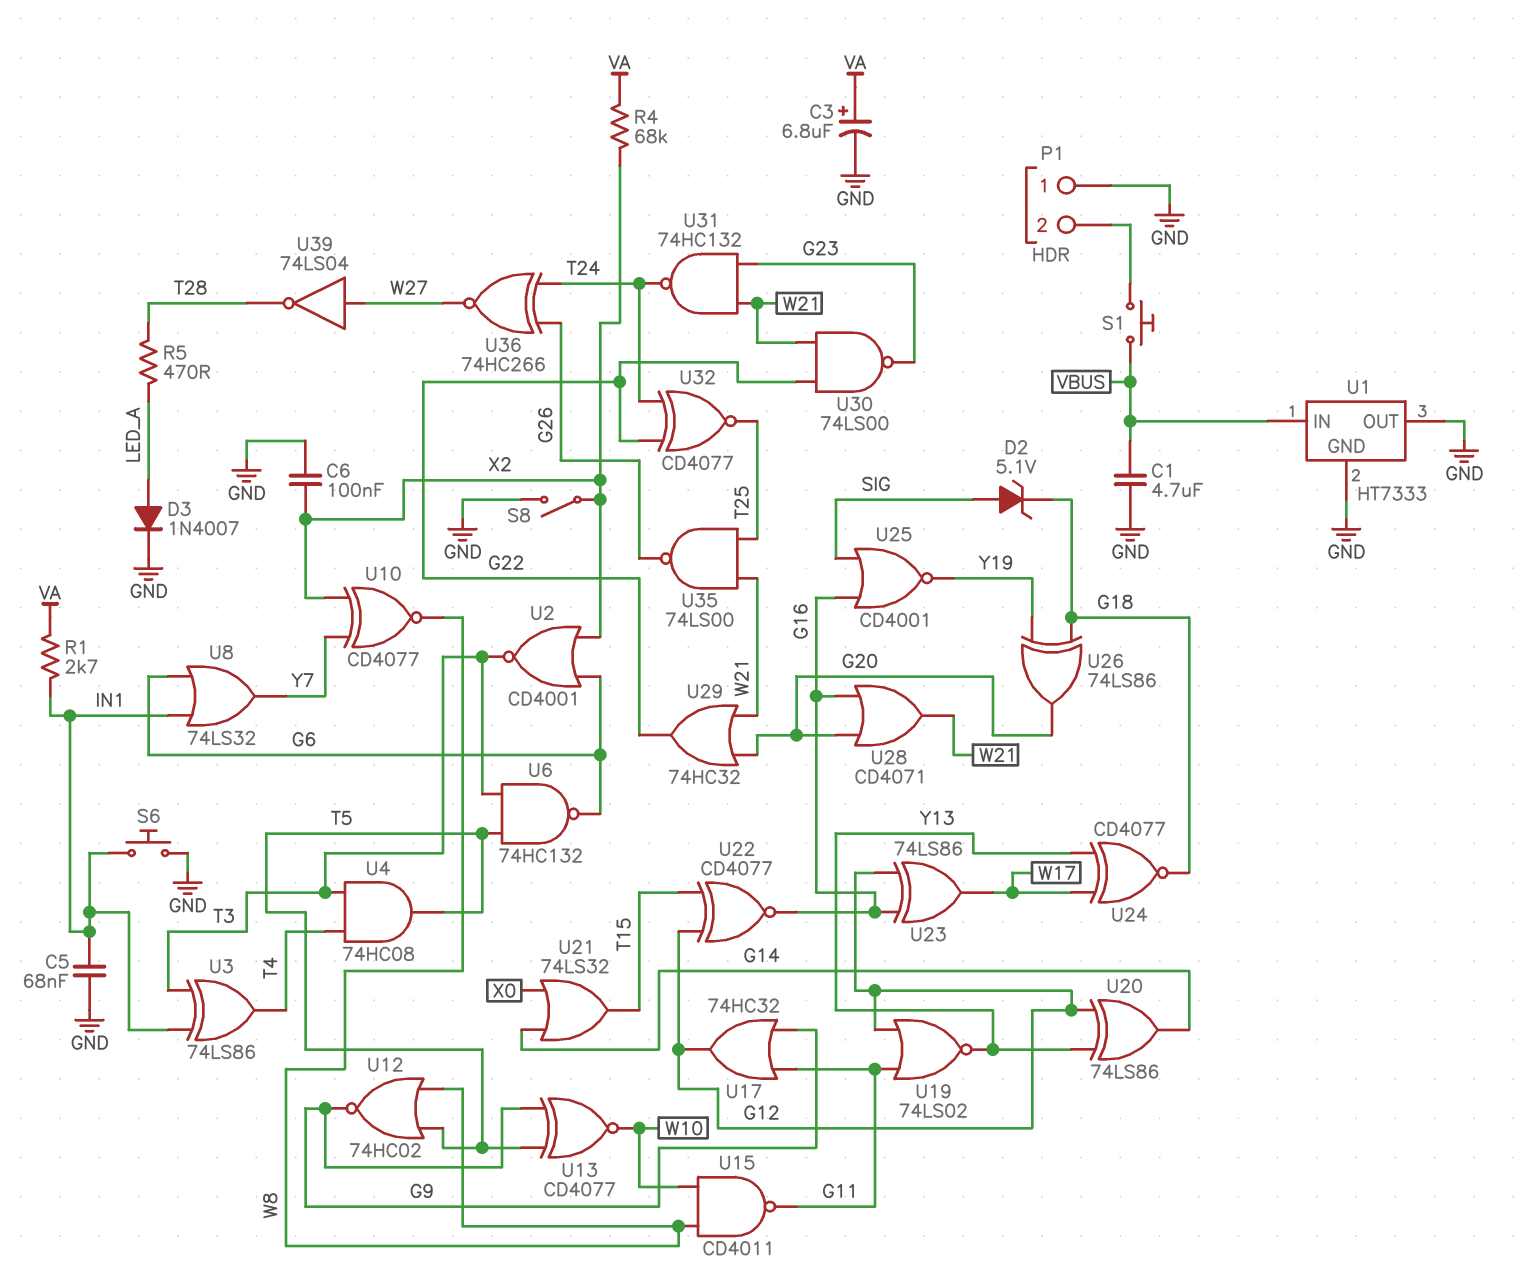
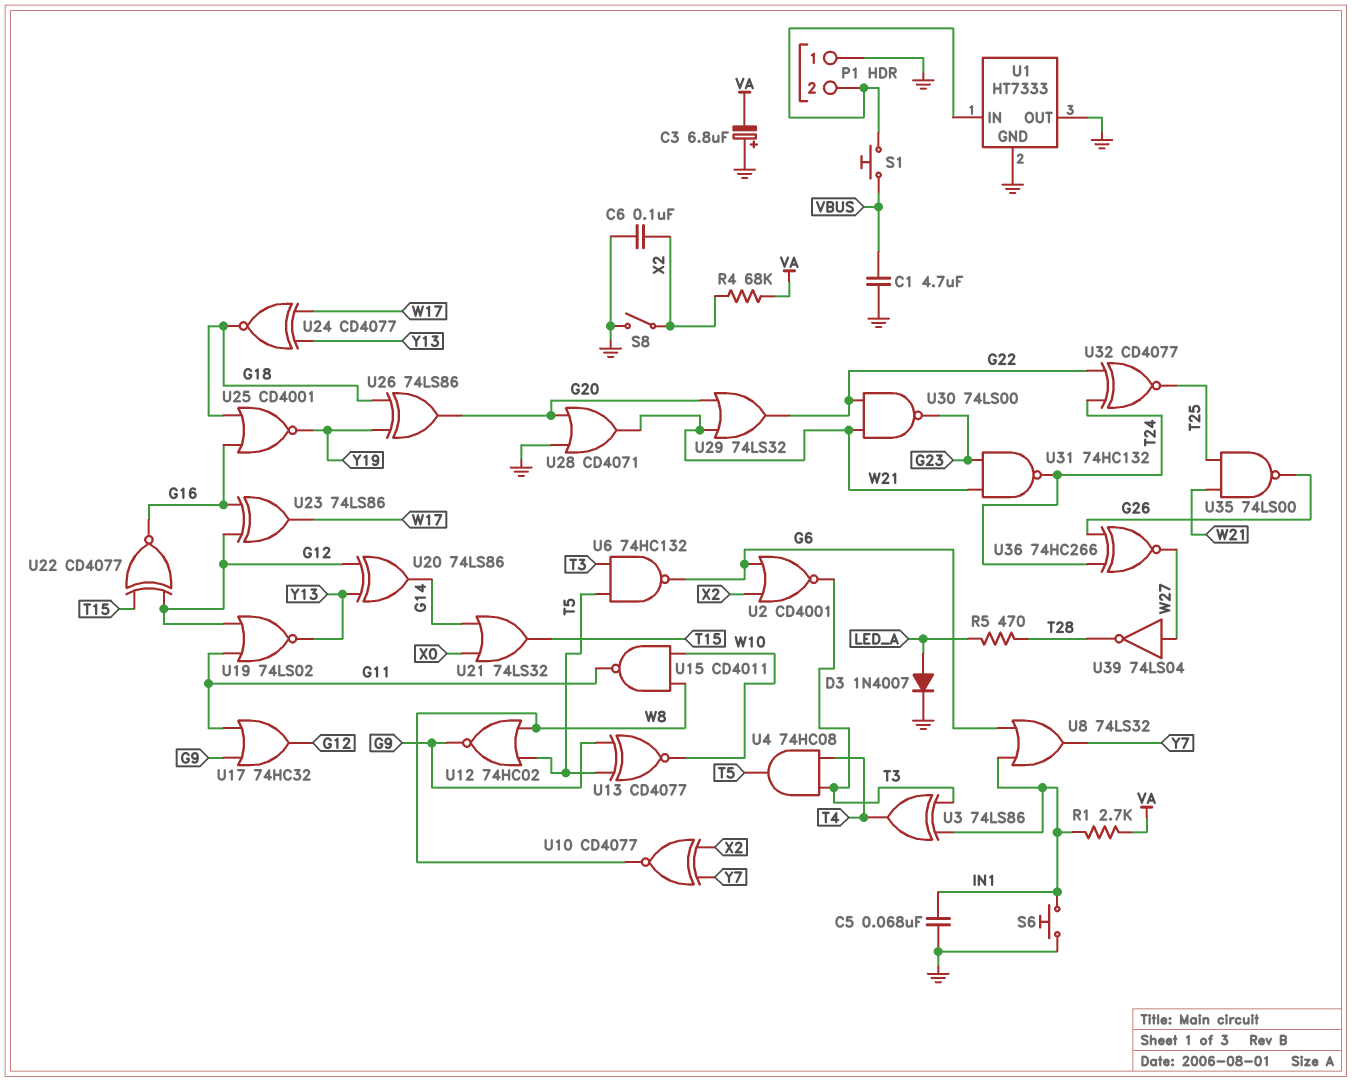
C3: 6.8uF (plus VA, minus GND) -> 6.8uF (plus GND, minus VA)
D2: zener 5.1V (A SIG, K G18) -> none
U1 pin IN: VBUS -> P1/2
U25: NOR CD4001 (in G16, in SIG, out Y19) -> NOR CD4001 (in G16, in G18, out Y19)
U28: OR CD4071 (in G16, in G20, out W21) -> OR CD4071 (in G20, in GND, out W21)
U29: OR 74HC32 (in G20, in W21, out G22) -> OR 74LS32 (in G20, in W21, out G22)

